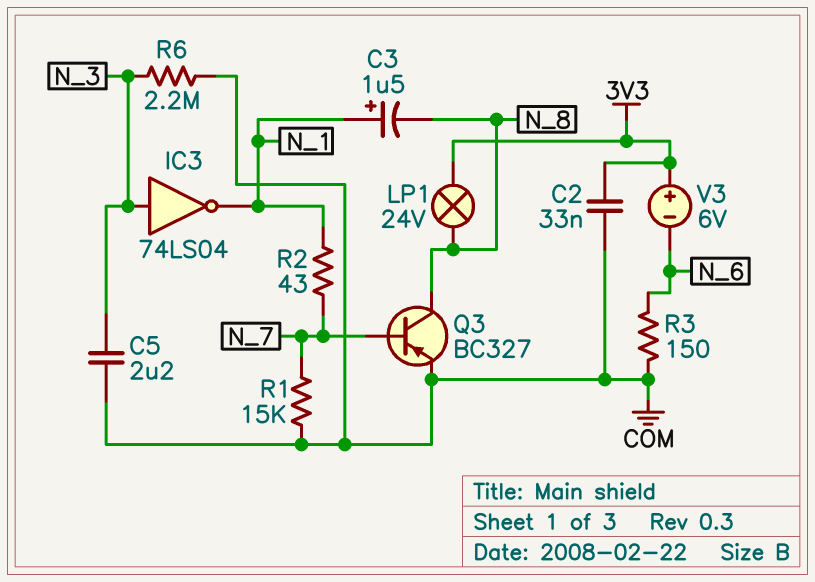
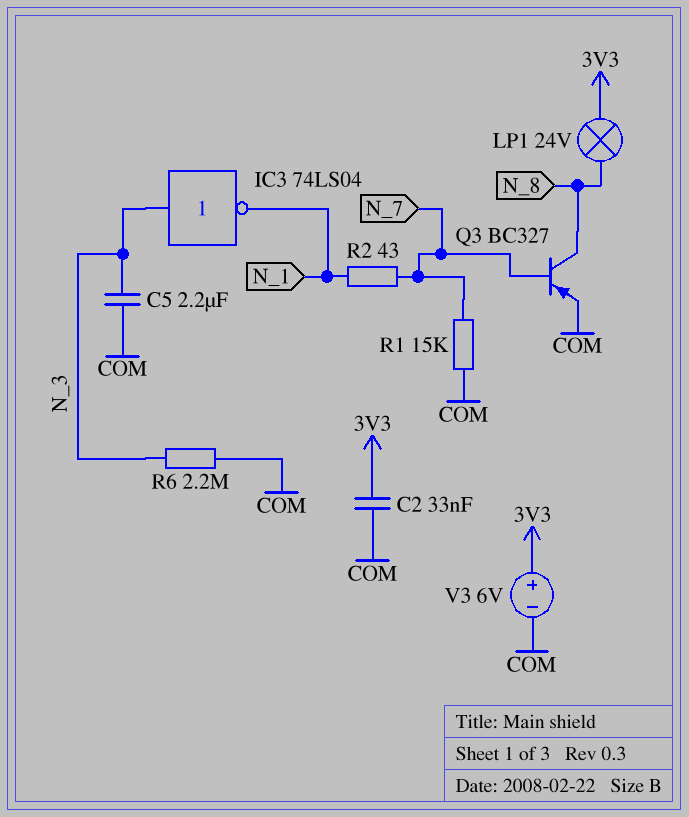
C3: 1.5uF (plus N_1, minus N_8) -> none
R3: 150 (COM, N_6) -> none
V3: 6V (plus 3V3, minus N_6) -> 6V (plus 3V3, minus COM)

